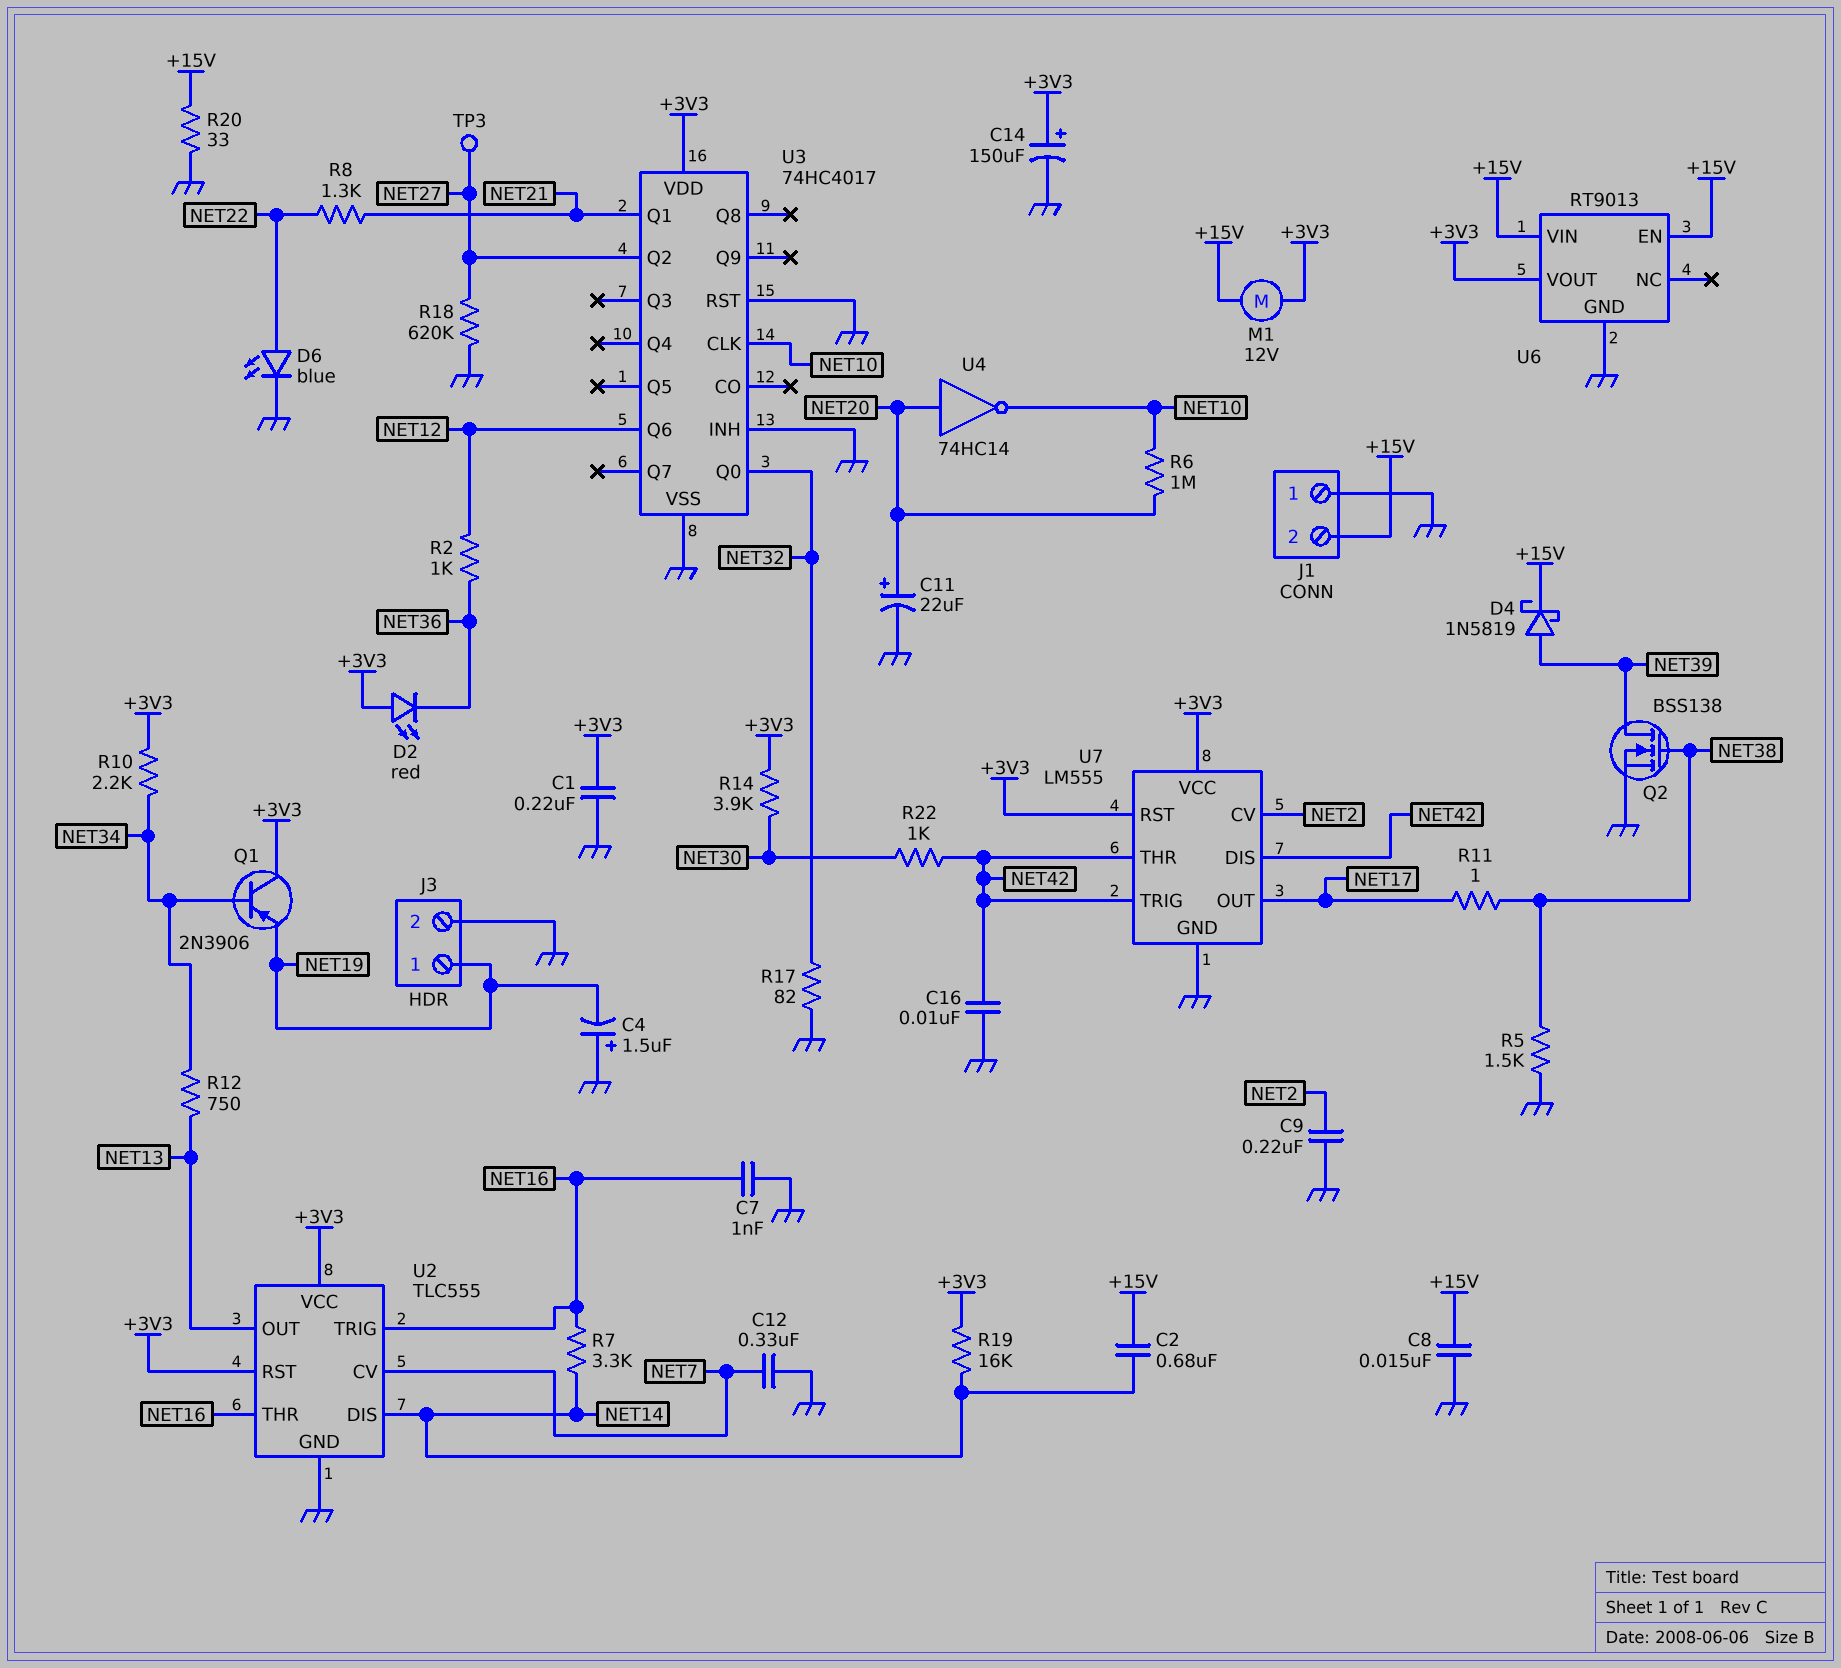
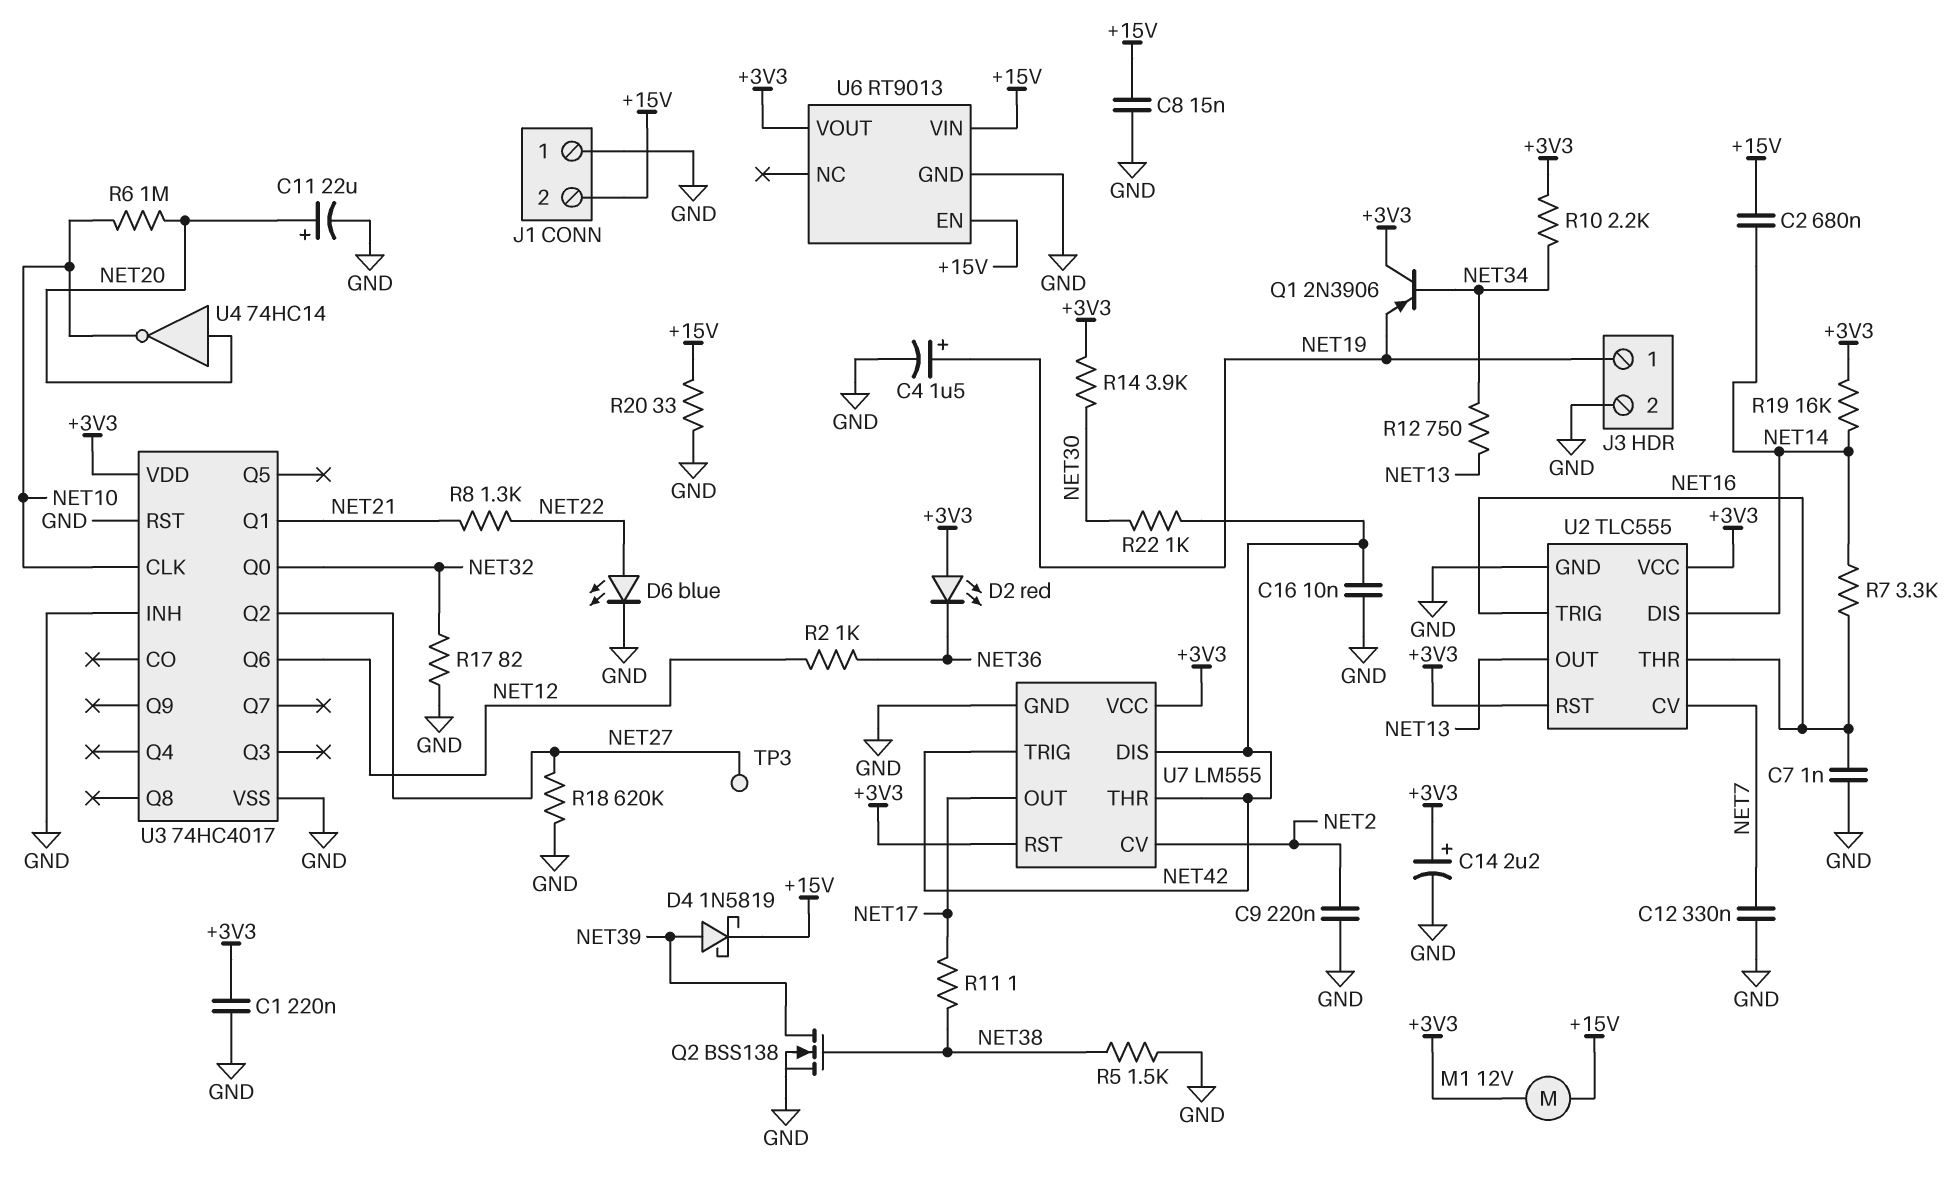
C4: 1.5uF (plus GND, minus NET19) -> 1.5uF (plus NET19, minus GND)
C14: 150uF (plus +3V3, minus GND) -> 2.2uF (plus +3V3, minus GND)

